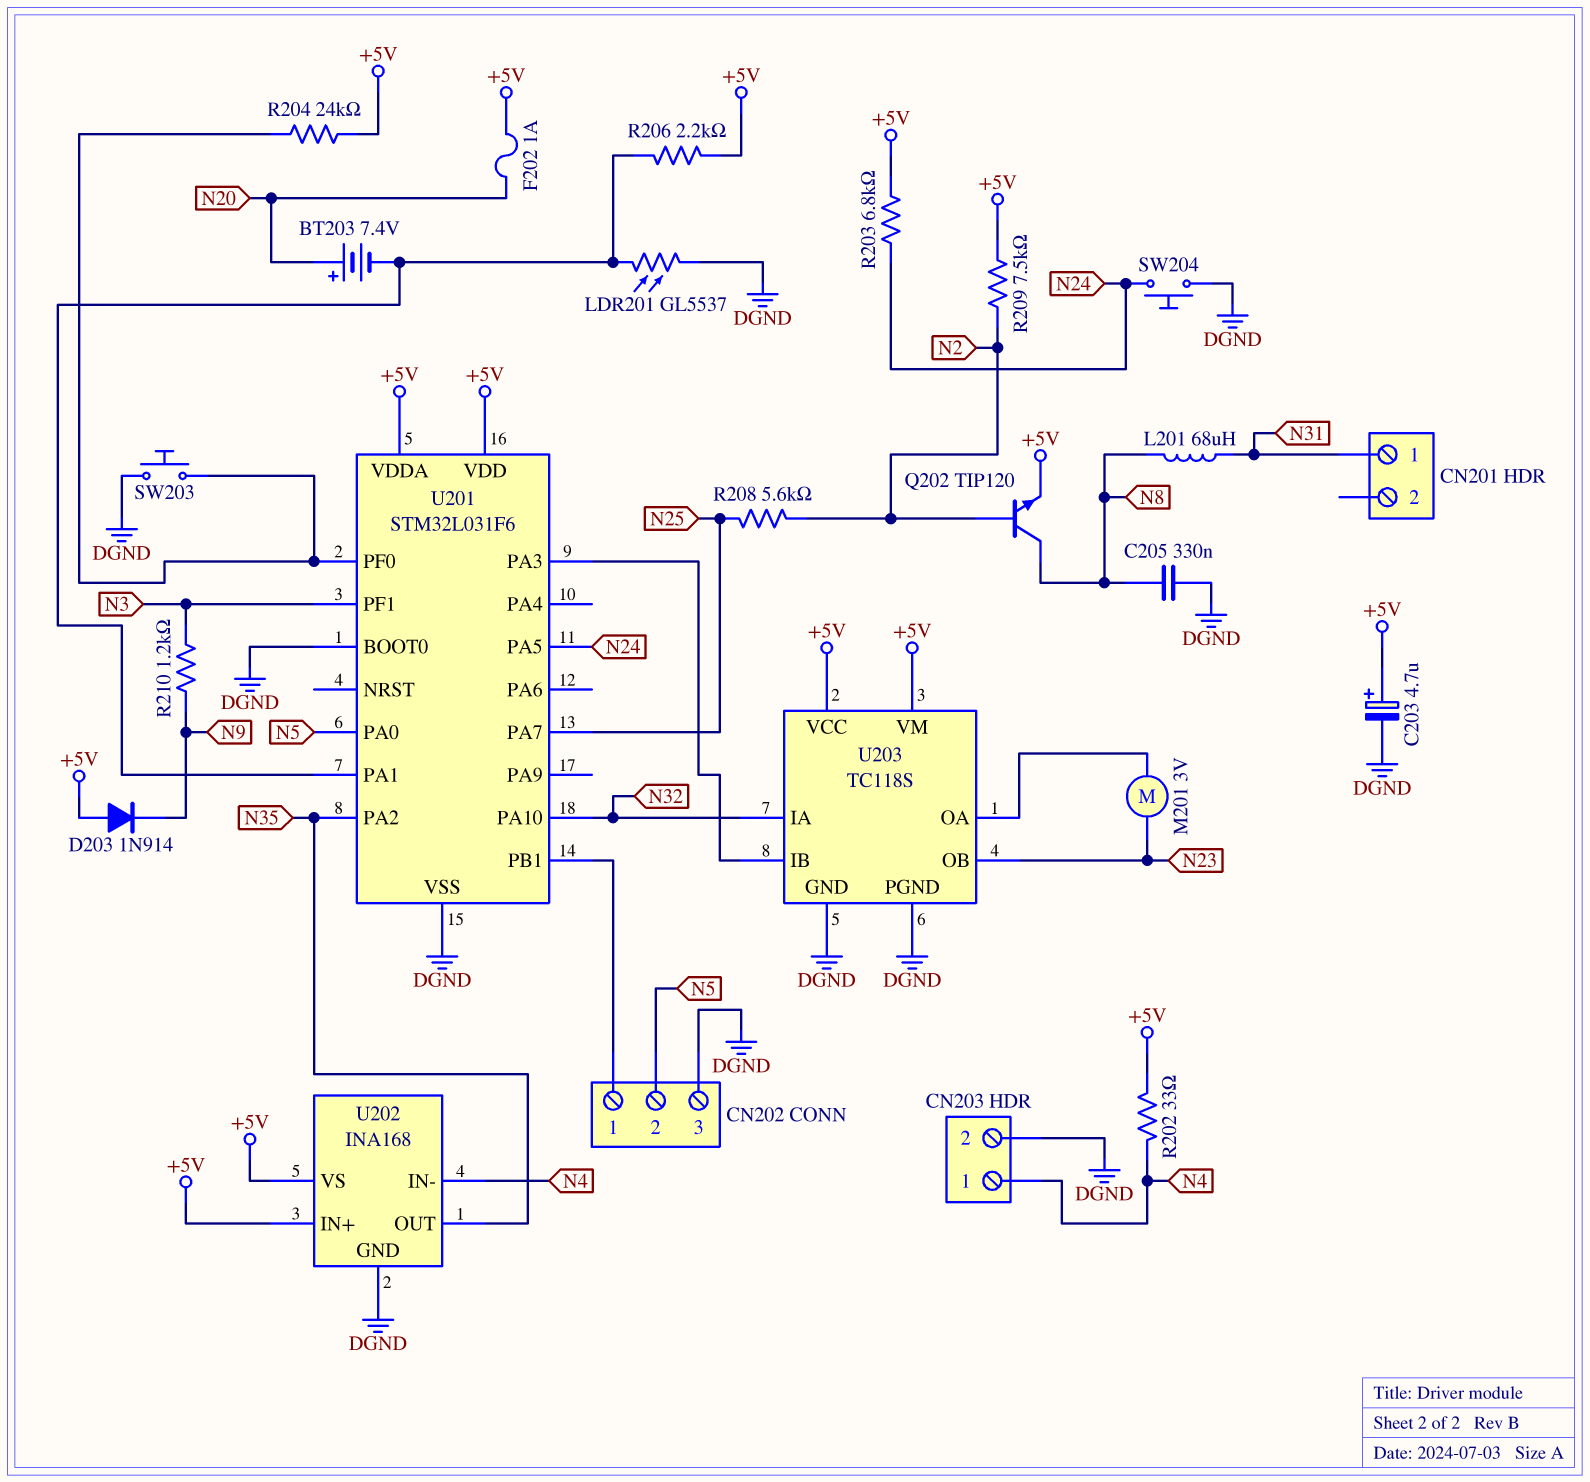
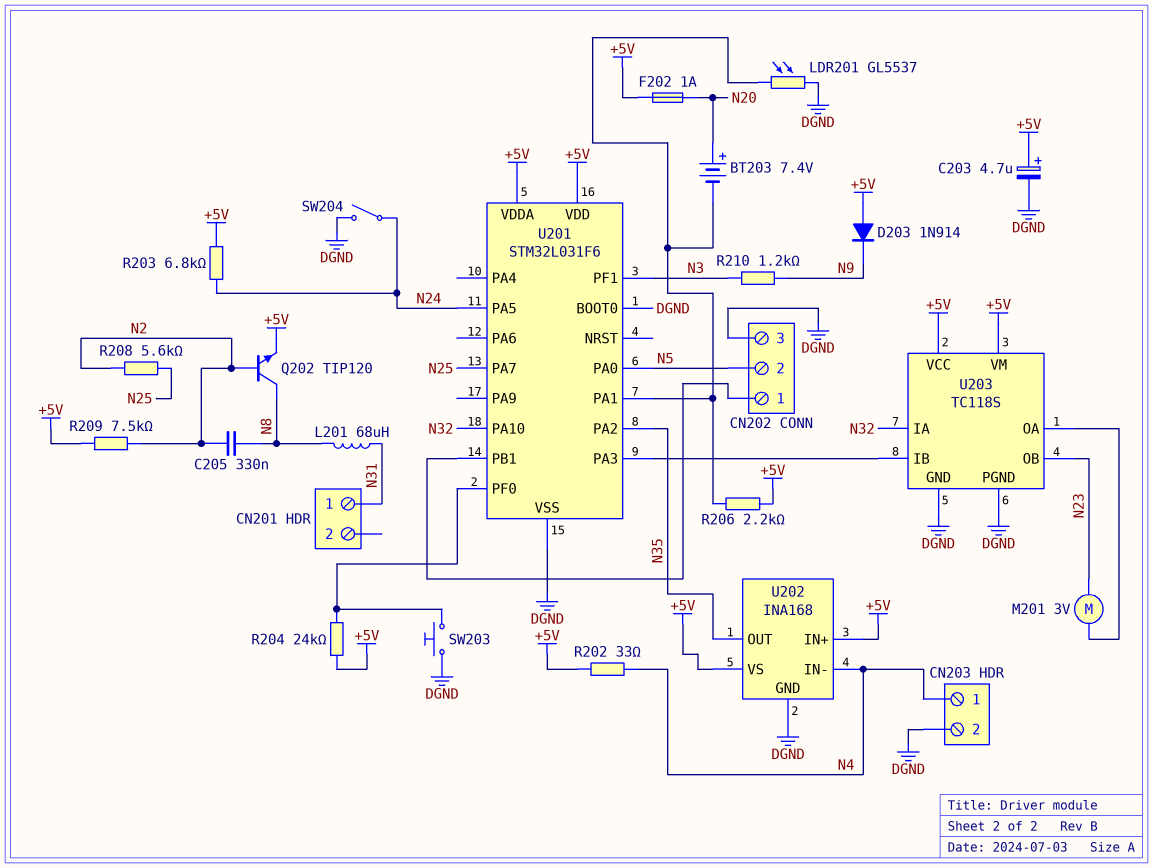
C205: 330nF (DGND, N8) -> 330nF (N2, N8)
SW204: button (DGND, N24) -> switch (DGND, N24)

